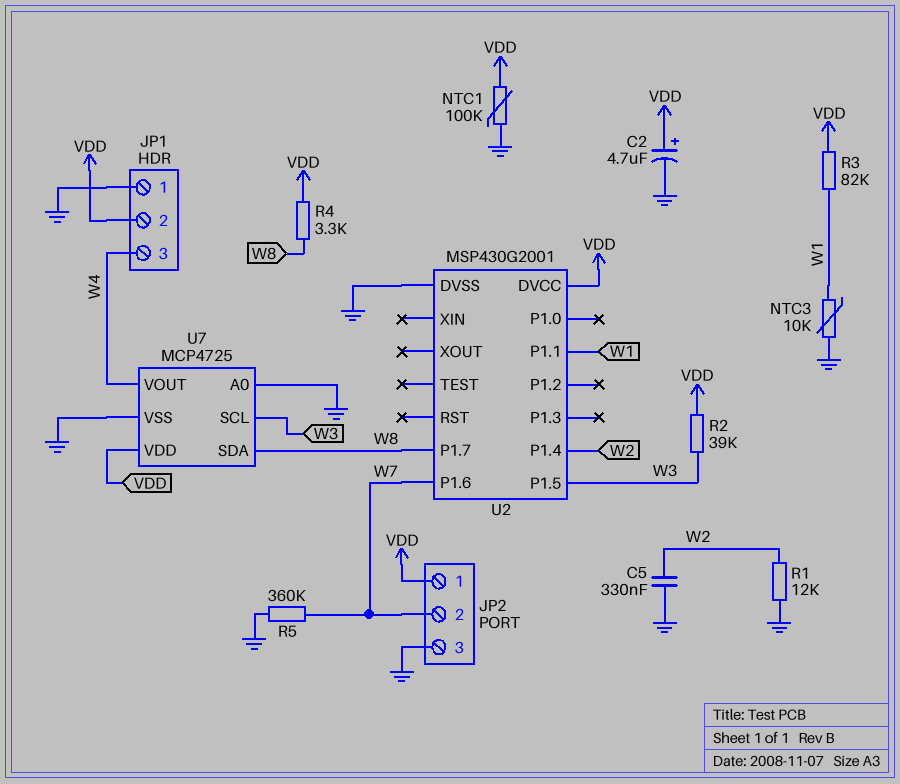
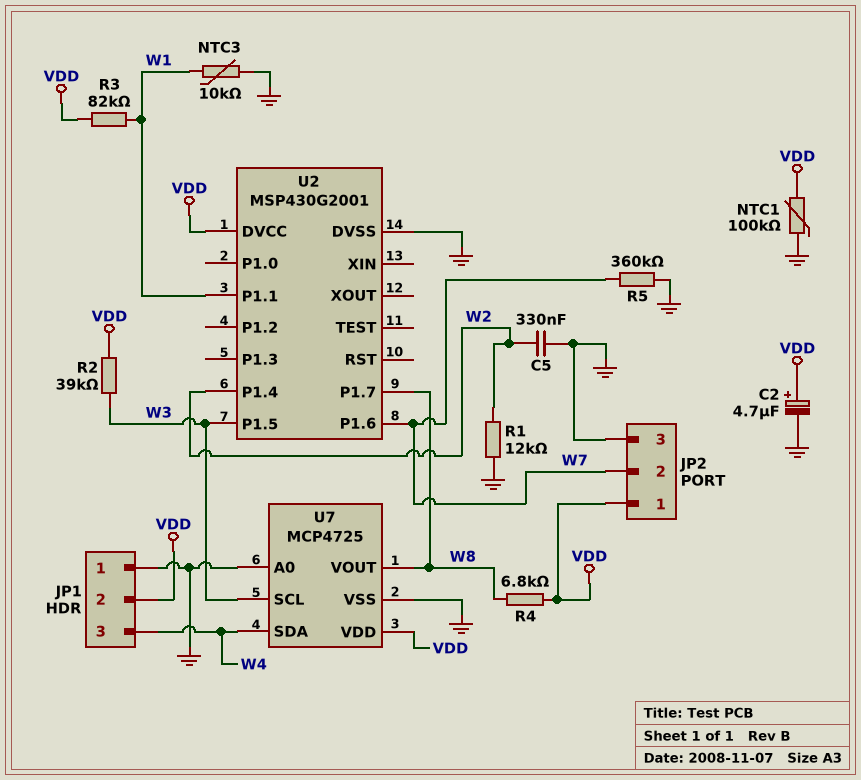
R4: 3.3k (VDD, W8) -> 6.8k (VDD, W8)
U7 pin SDA: W8 -> W4
U7 pin VOUT: W4 -> W8

